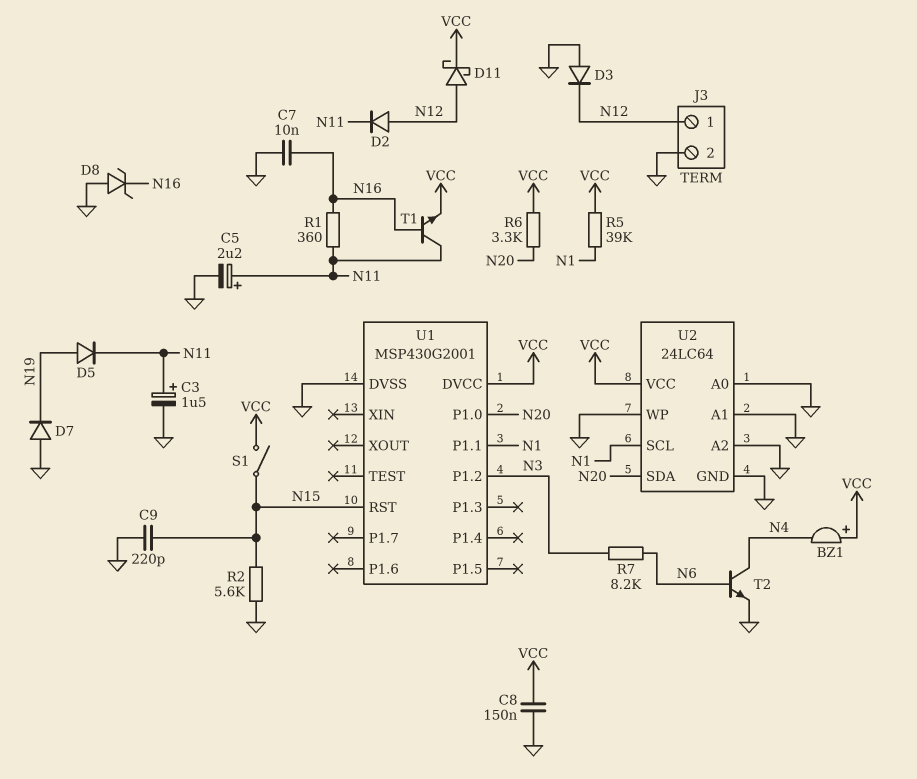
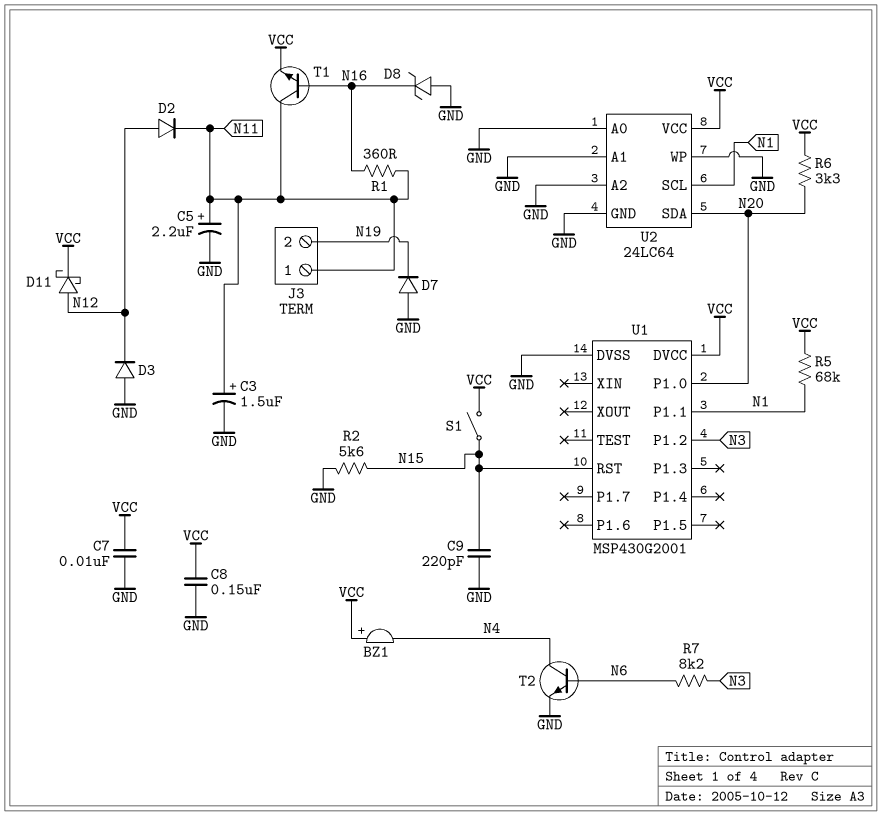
C7: 10nF (GND, N16) -> 10nF (GND, VCC)
D5: diode (A N19, K N11) -> none
J3 pin 1: N12 -> N11
J3 pin 2: GND -> N19
R5: 39k (N1, VCC) -> 68k (N1, VCC)

